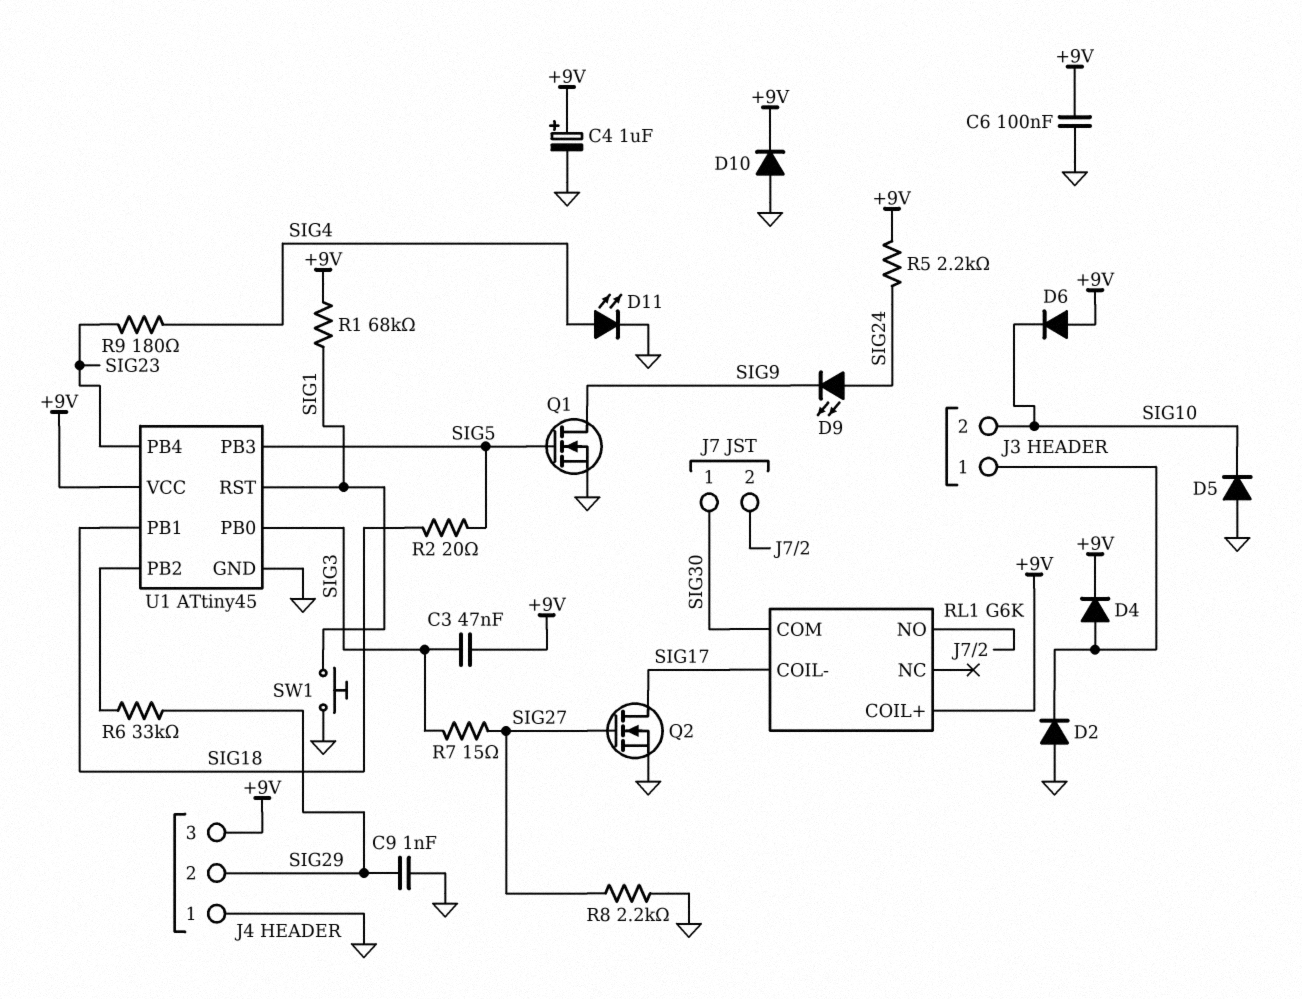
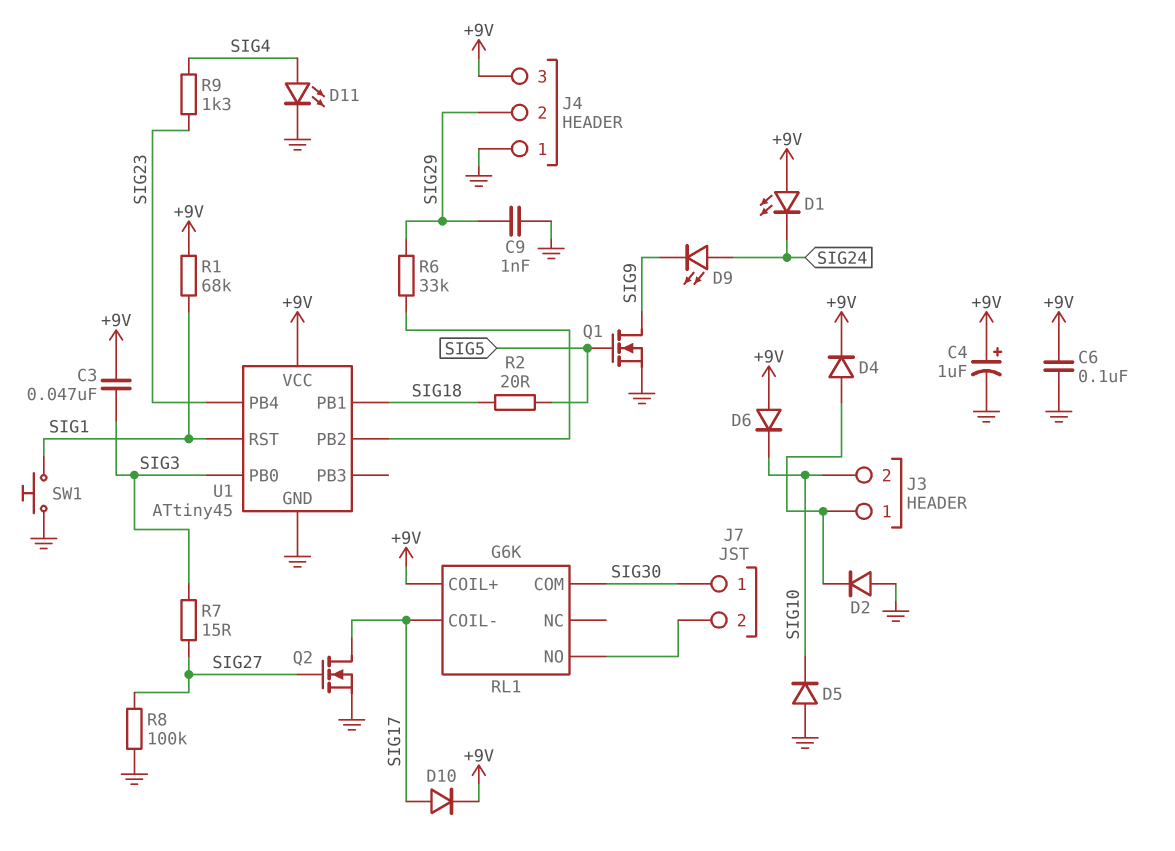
D1: none -> LED (A +9V, K SIG24)
D10: diode (A GND, K +9V) -> diode (A SIG17, K +9V)
R5: 2.2k (+9V, SIG24) -> none
R8: 2.2k (GND, SIG27) -> 100k (GND, SIG27)
R9: 180 (SIG4, SIG23) -> 1.3k (SIG4, SIG23)
U1 pin PB3: SIG5 -> none

